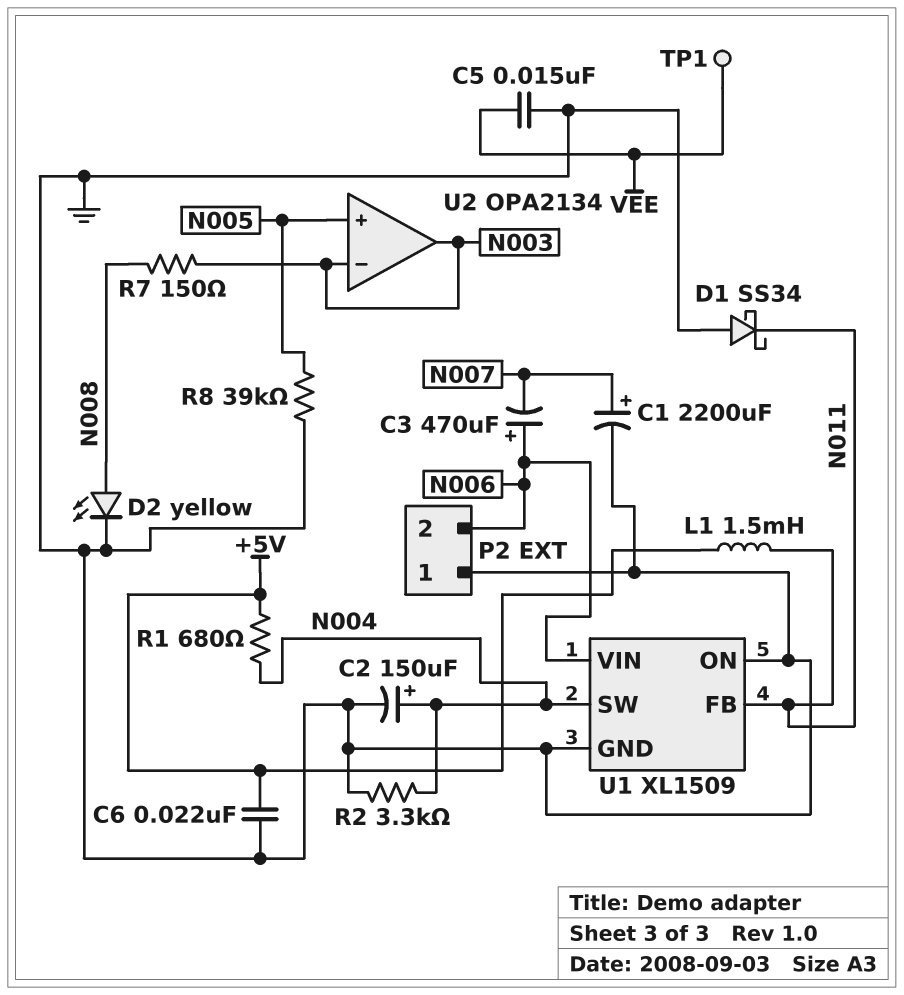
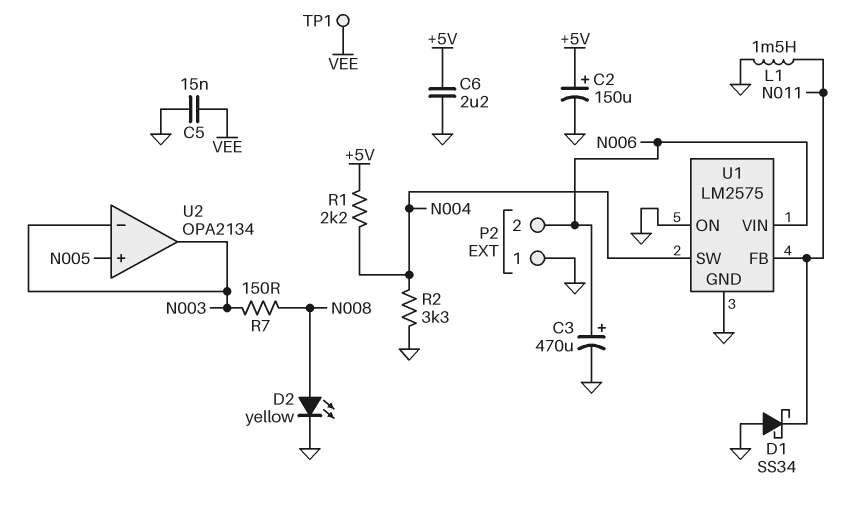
C1: 2200uF (plus N007, minus GND) -> none
C2: 150uF (plus N004, minus GND) -> 150uF (plus +5V, minus GND)
C3: 470uF (plus N006, minus N007) -> 470uF (plus N006, minus GND)
C6: 22nF (+5V, GND) -> 2.2uF (+5V, GND)
L1: 1.5mH (+5V, N011) -> 1.5mH (GND, N011)
R1: 680 (+5V, N004) -> 2.2k (+5V, N004)
R8: 39k (GND, N005) -> none
U1: XL1509 -> LM2575

